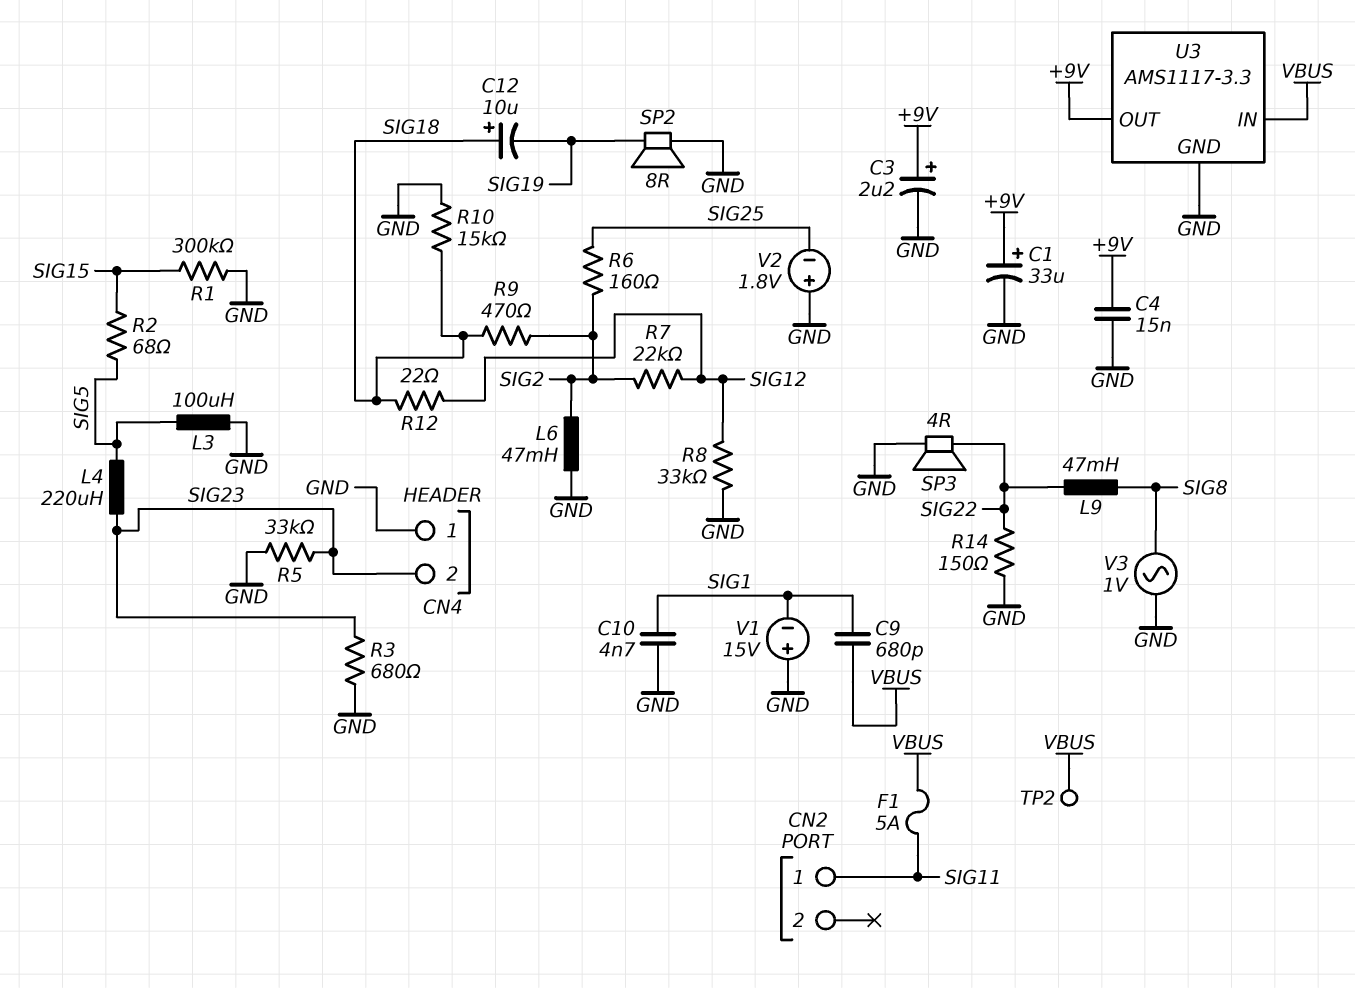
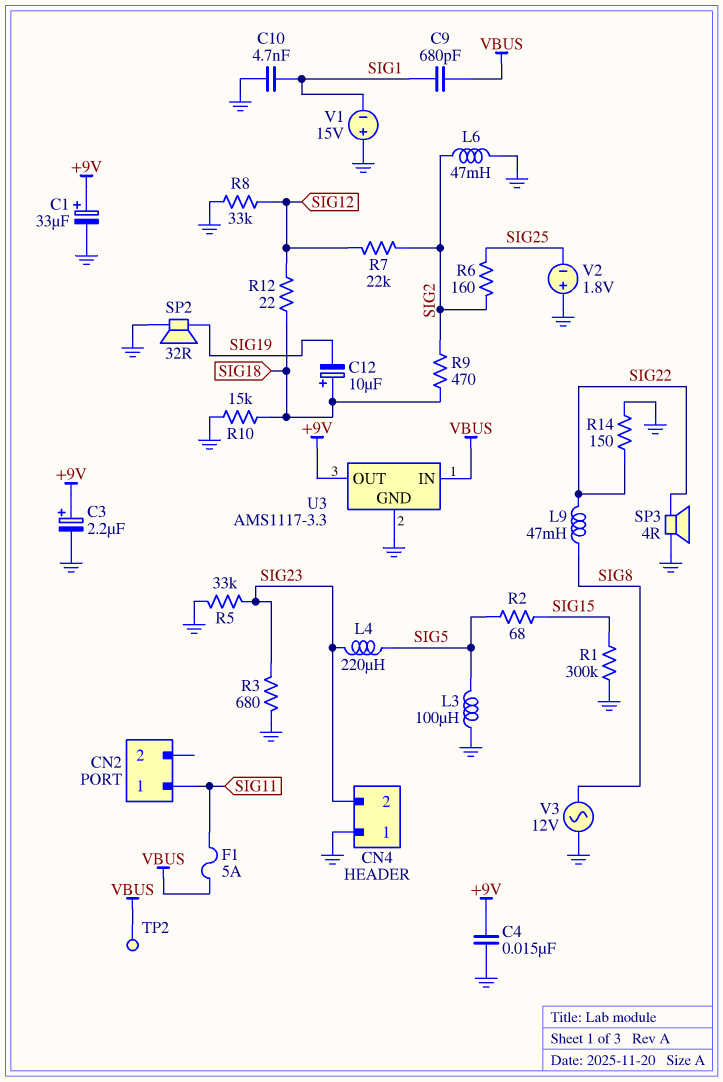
SP2: speaker 8R (GND, SIG19) -> speaker 32R (GND, SIG19)
V3: AC 1V (GND, SIG8) -> AC 12V (GND, SIG8)

